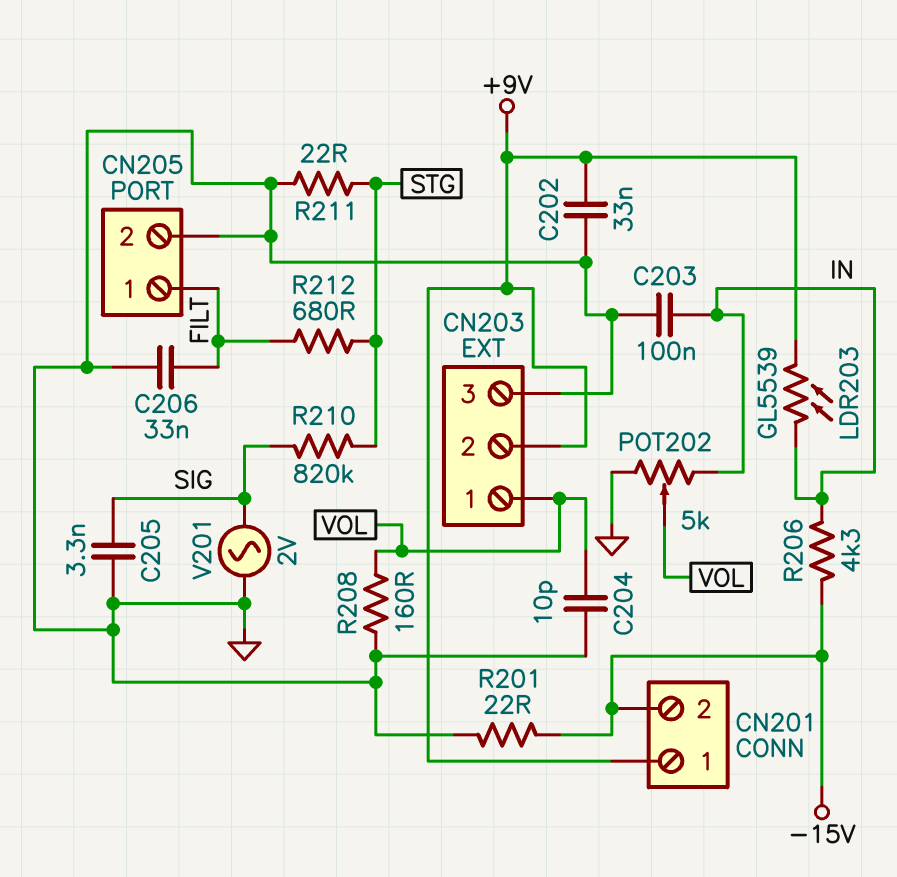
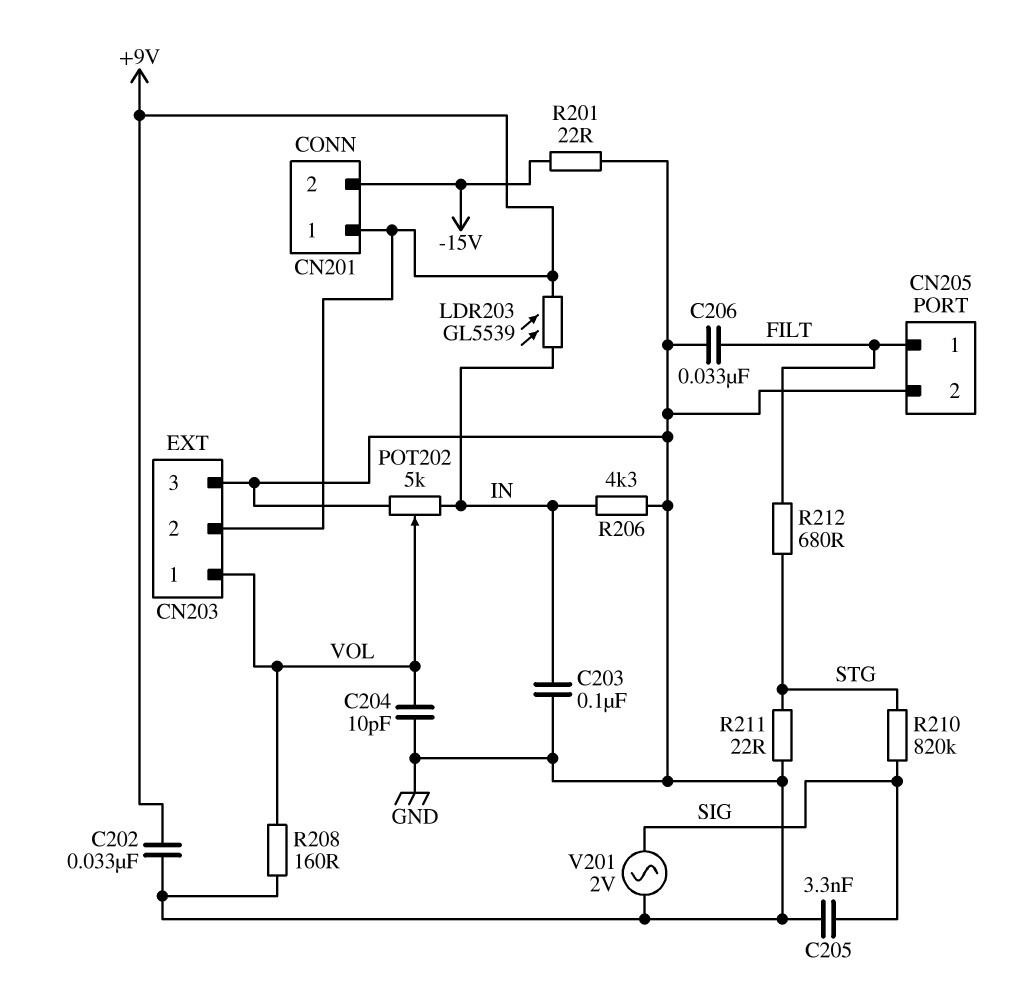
R206: 4.3k (-15V, IN) -> 4.3k (GND, IN)

